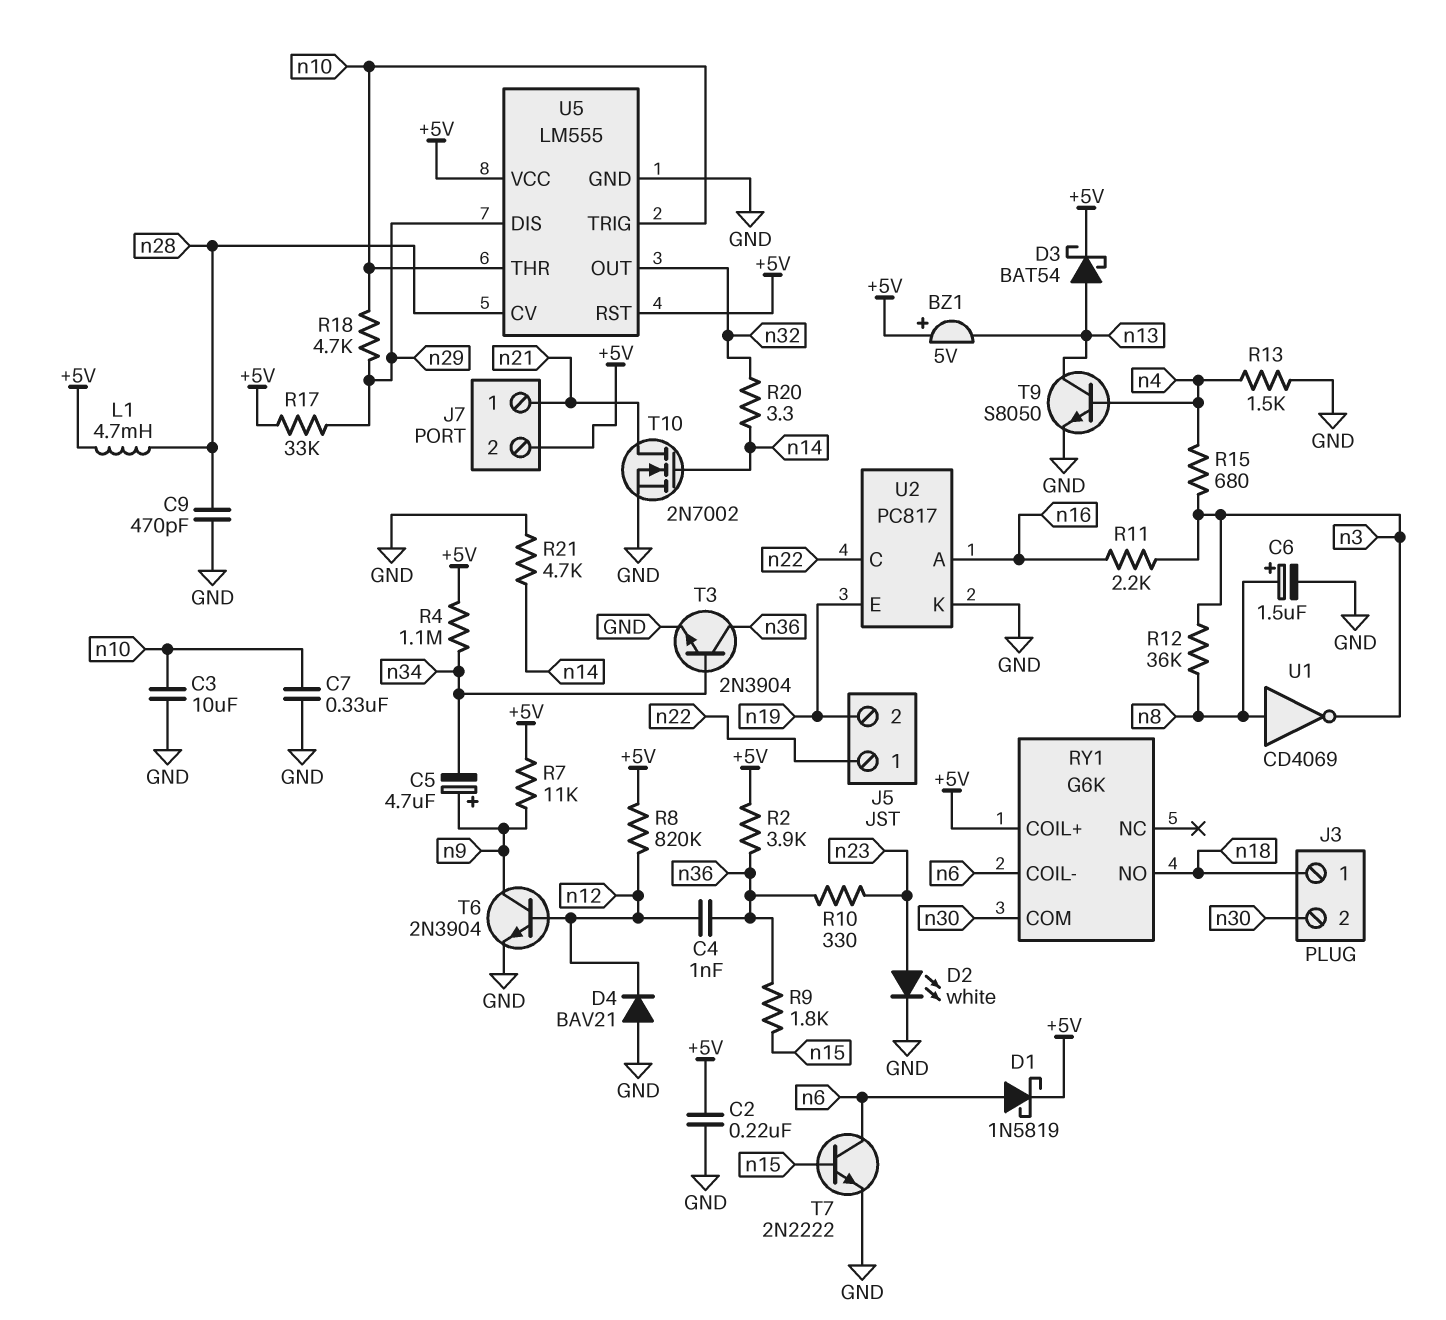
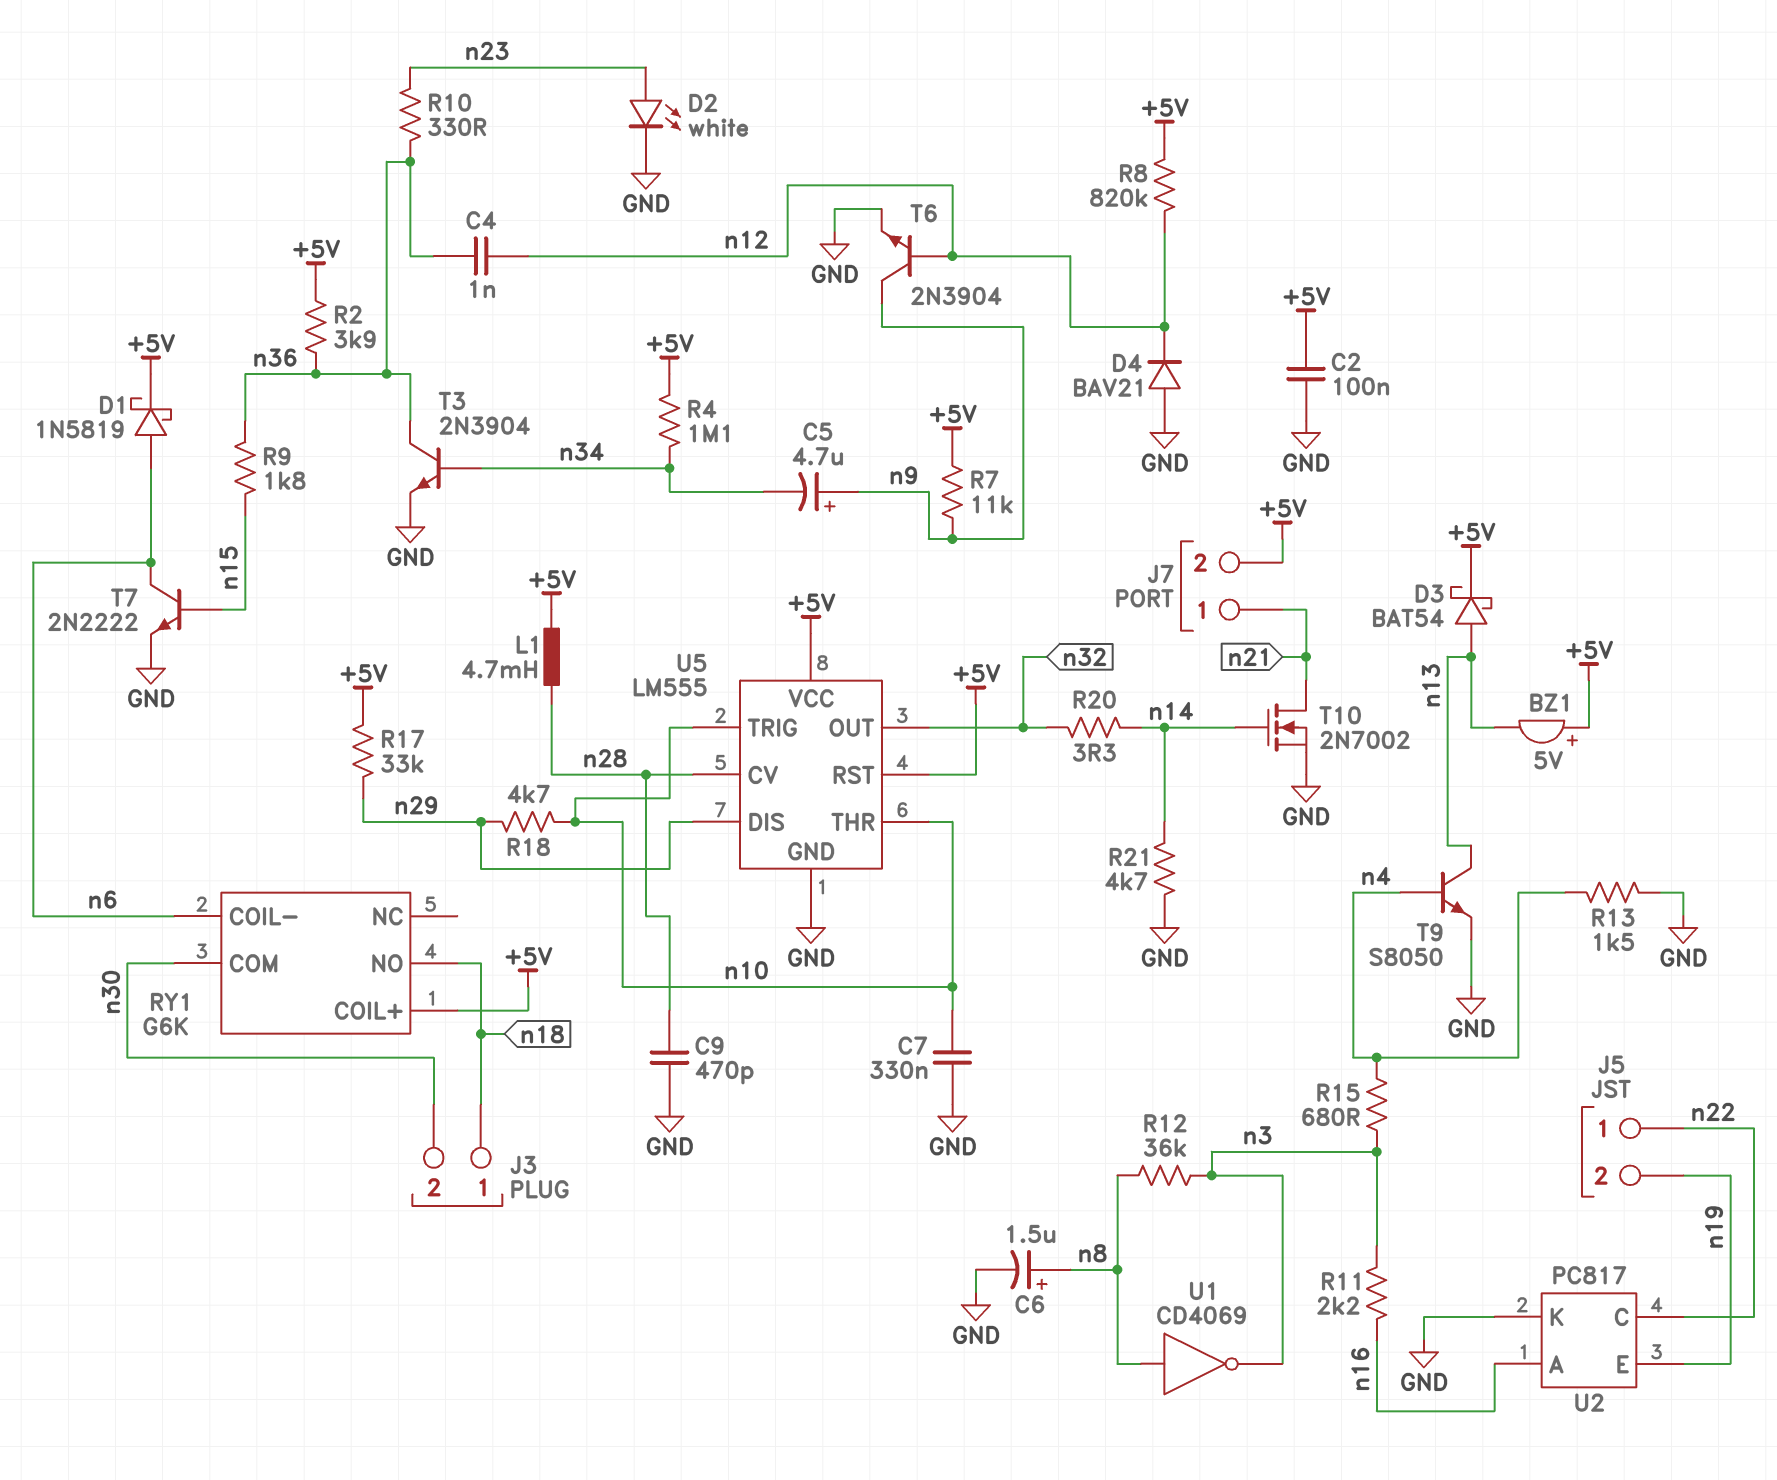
C2: 220nF (+5V, GND) -> 100nF (+5V, GND)
C3: 10uF (GND, n10) -> none

